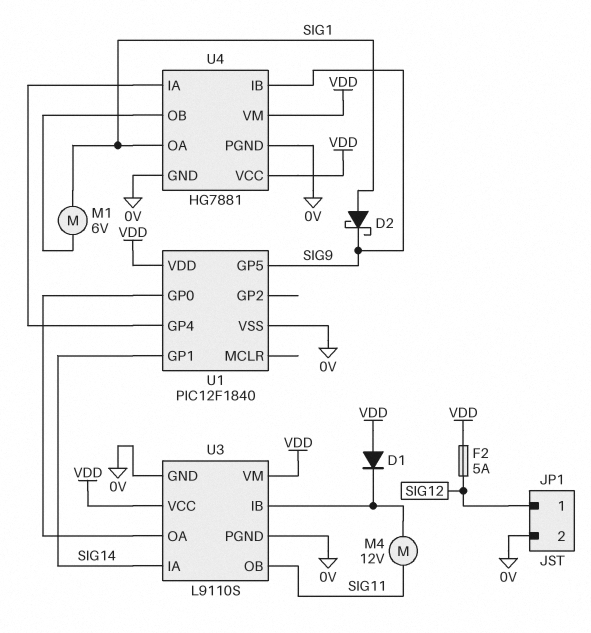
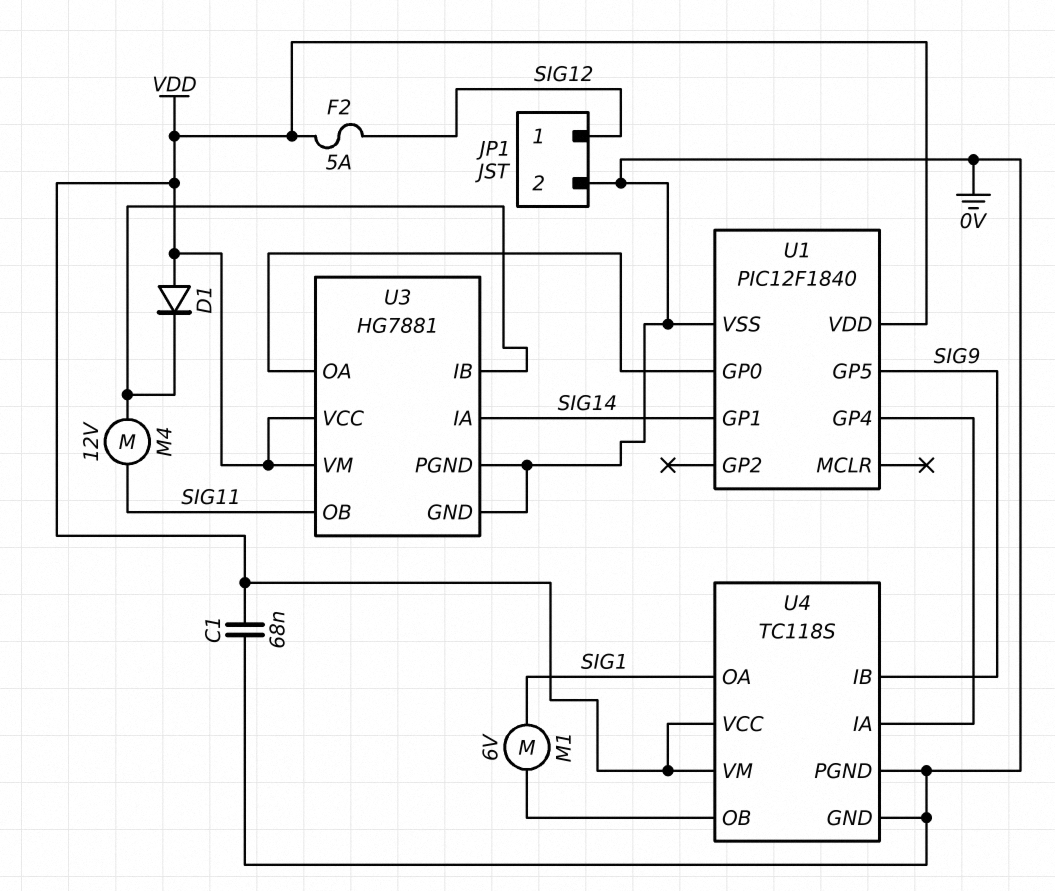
C1: none -> 68nF (0V, VDD)
D2: schottky (A SIG1, K SIG9) -> none
U3: L9110S -> HG7881
U4: HG7881 -> TC118S

